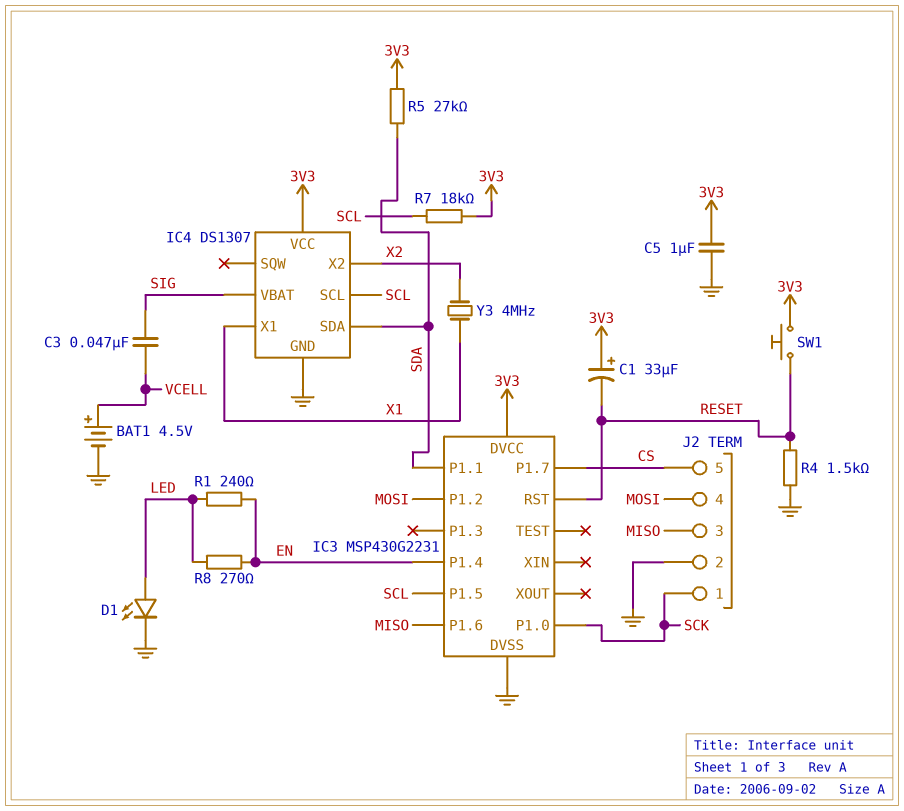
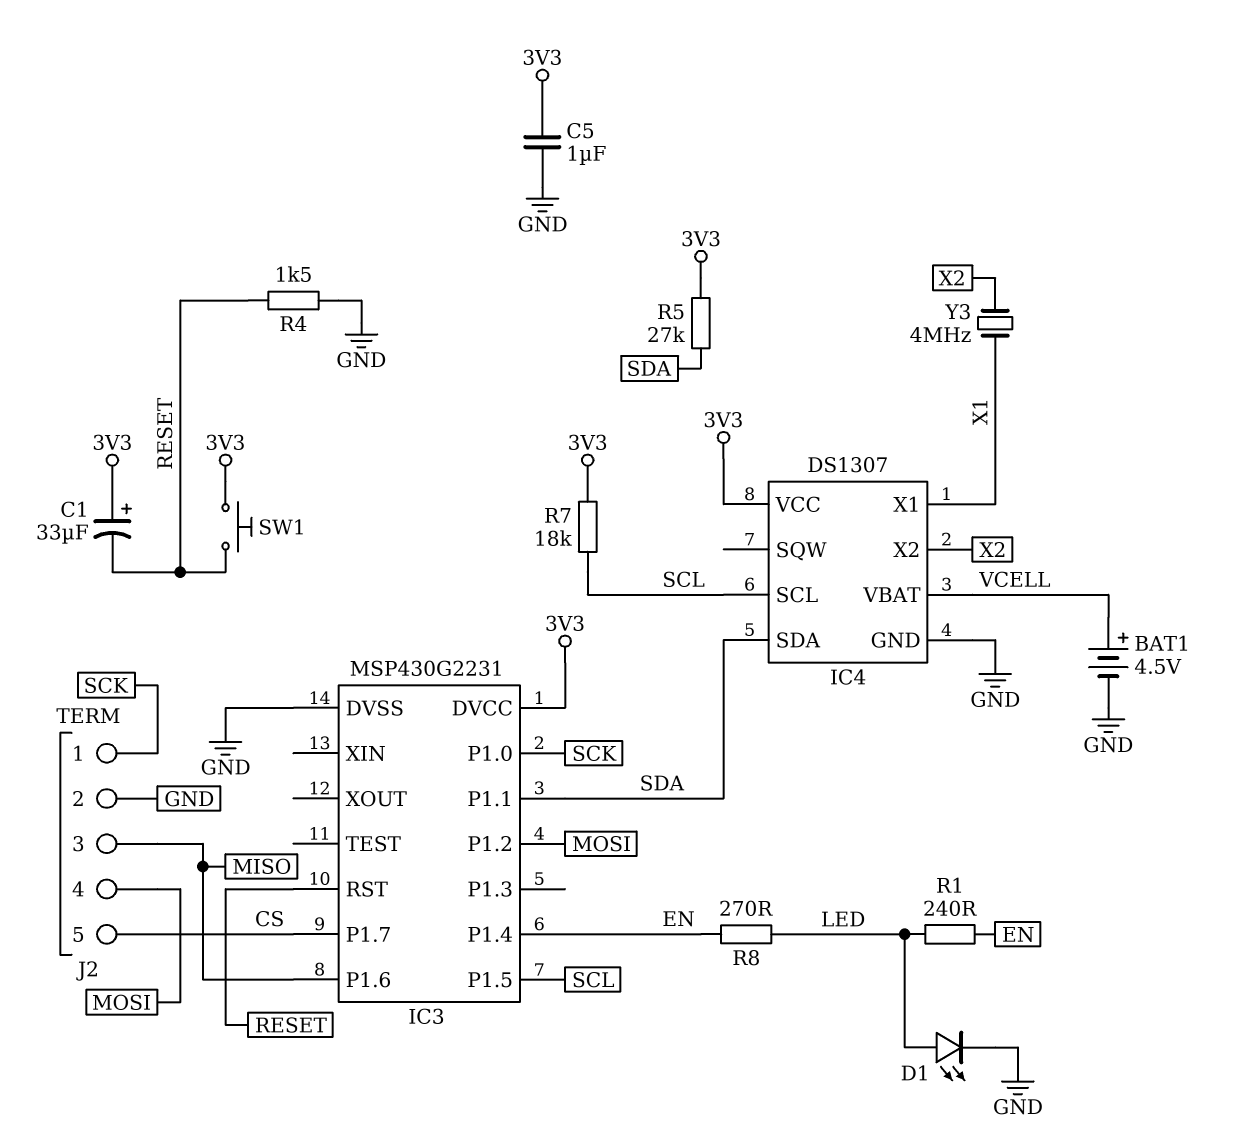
C3: 47nF (SIG, VCELL) -> none
IC4 pin VBAT: SIG -> VCELL

